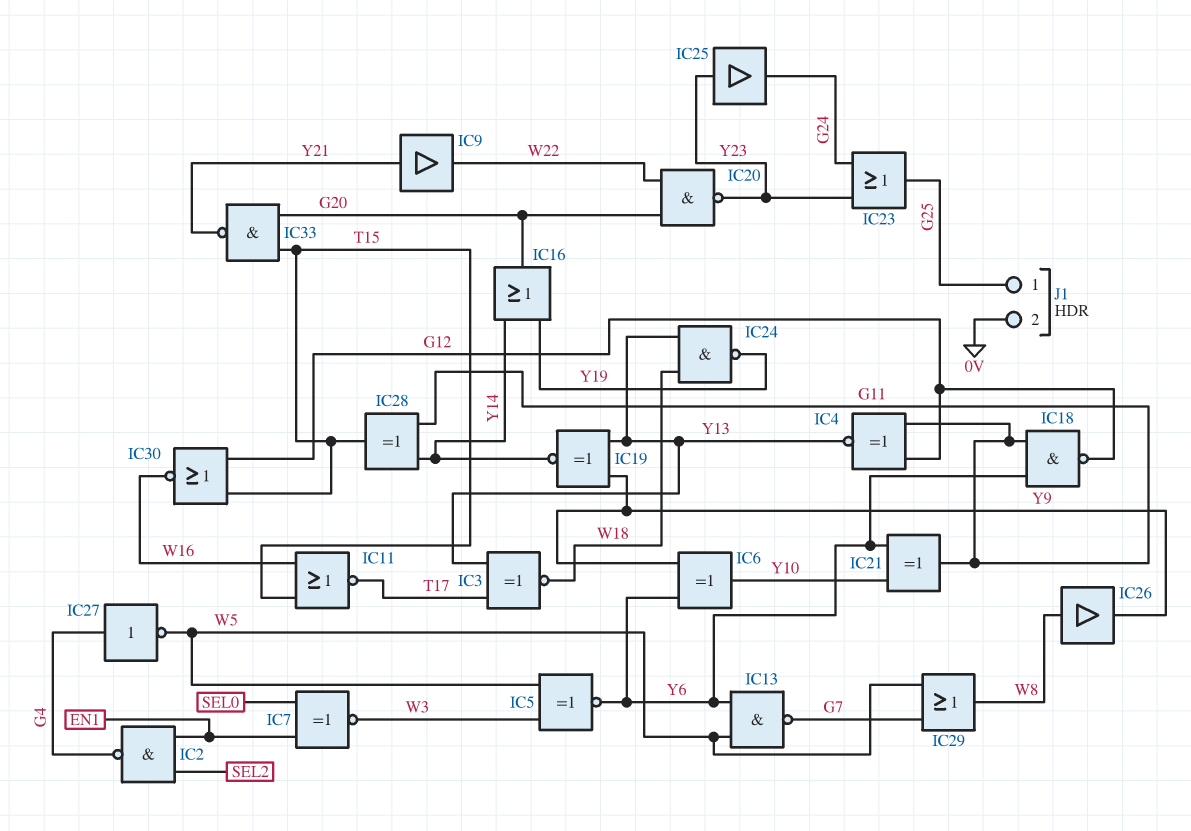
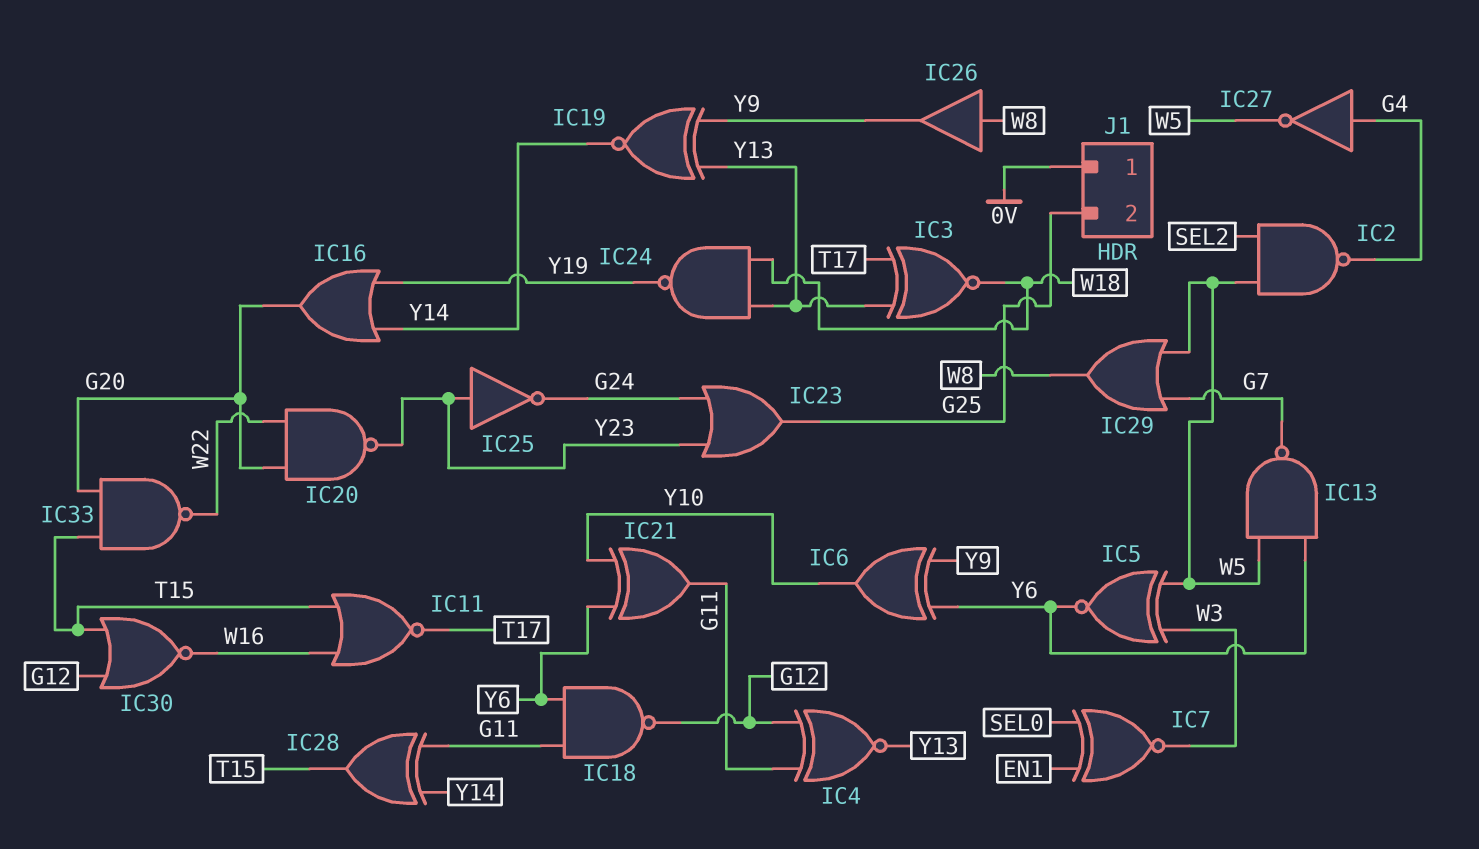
IC2: NAND (in EN1, in SEL2, out G4) -> NAND (in SEL2, in W5, out G4)
IC9: buffer (in Y21, out W22) -> none
IC25: buffer (in Y23, out G24) -> NOT (in Y23, out G24)
IC33: NAND (in G20, in T15, out Y21) -> NAND (in G20, in T15, out W22)
J1 pin 1: G25 -> 0V
J1 pin 2: 0V -> G25

